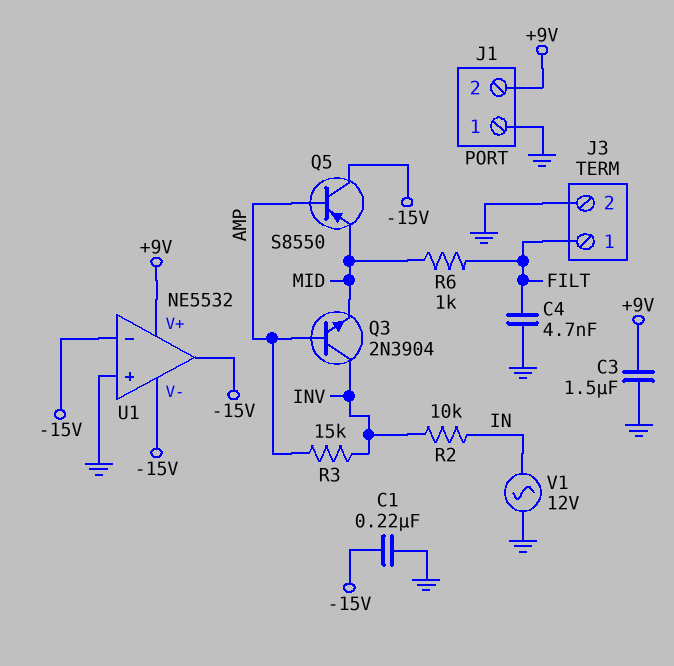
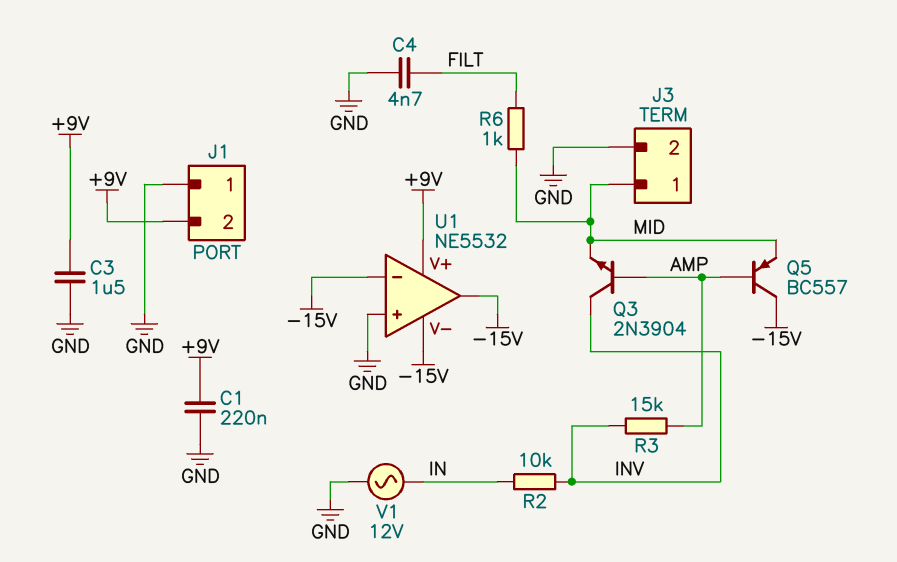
C1: 220nF (-15V, GND) -> 220nF (+9V, GND)
J3 pin 1: FILT -> MID
Q5: PNP S8550 (B AMP, C -15V, E MID) -> PNP BC557 (B AMP, C -15V, E MID)

